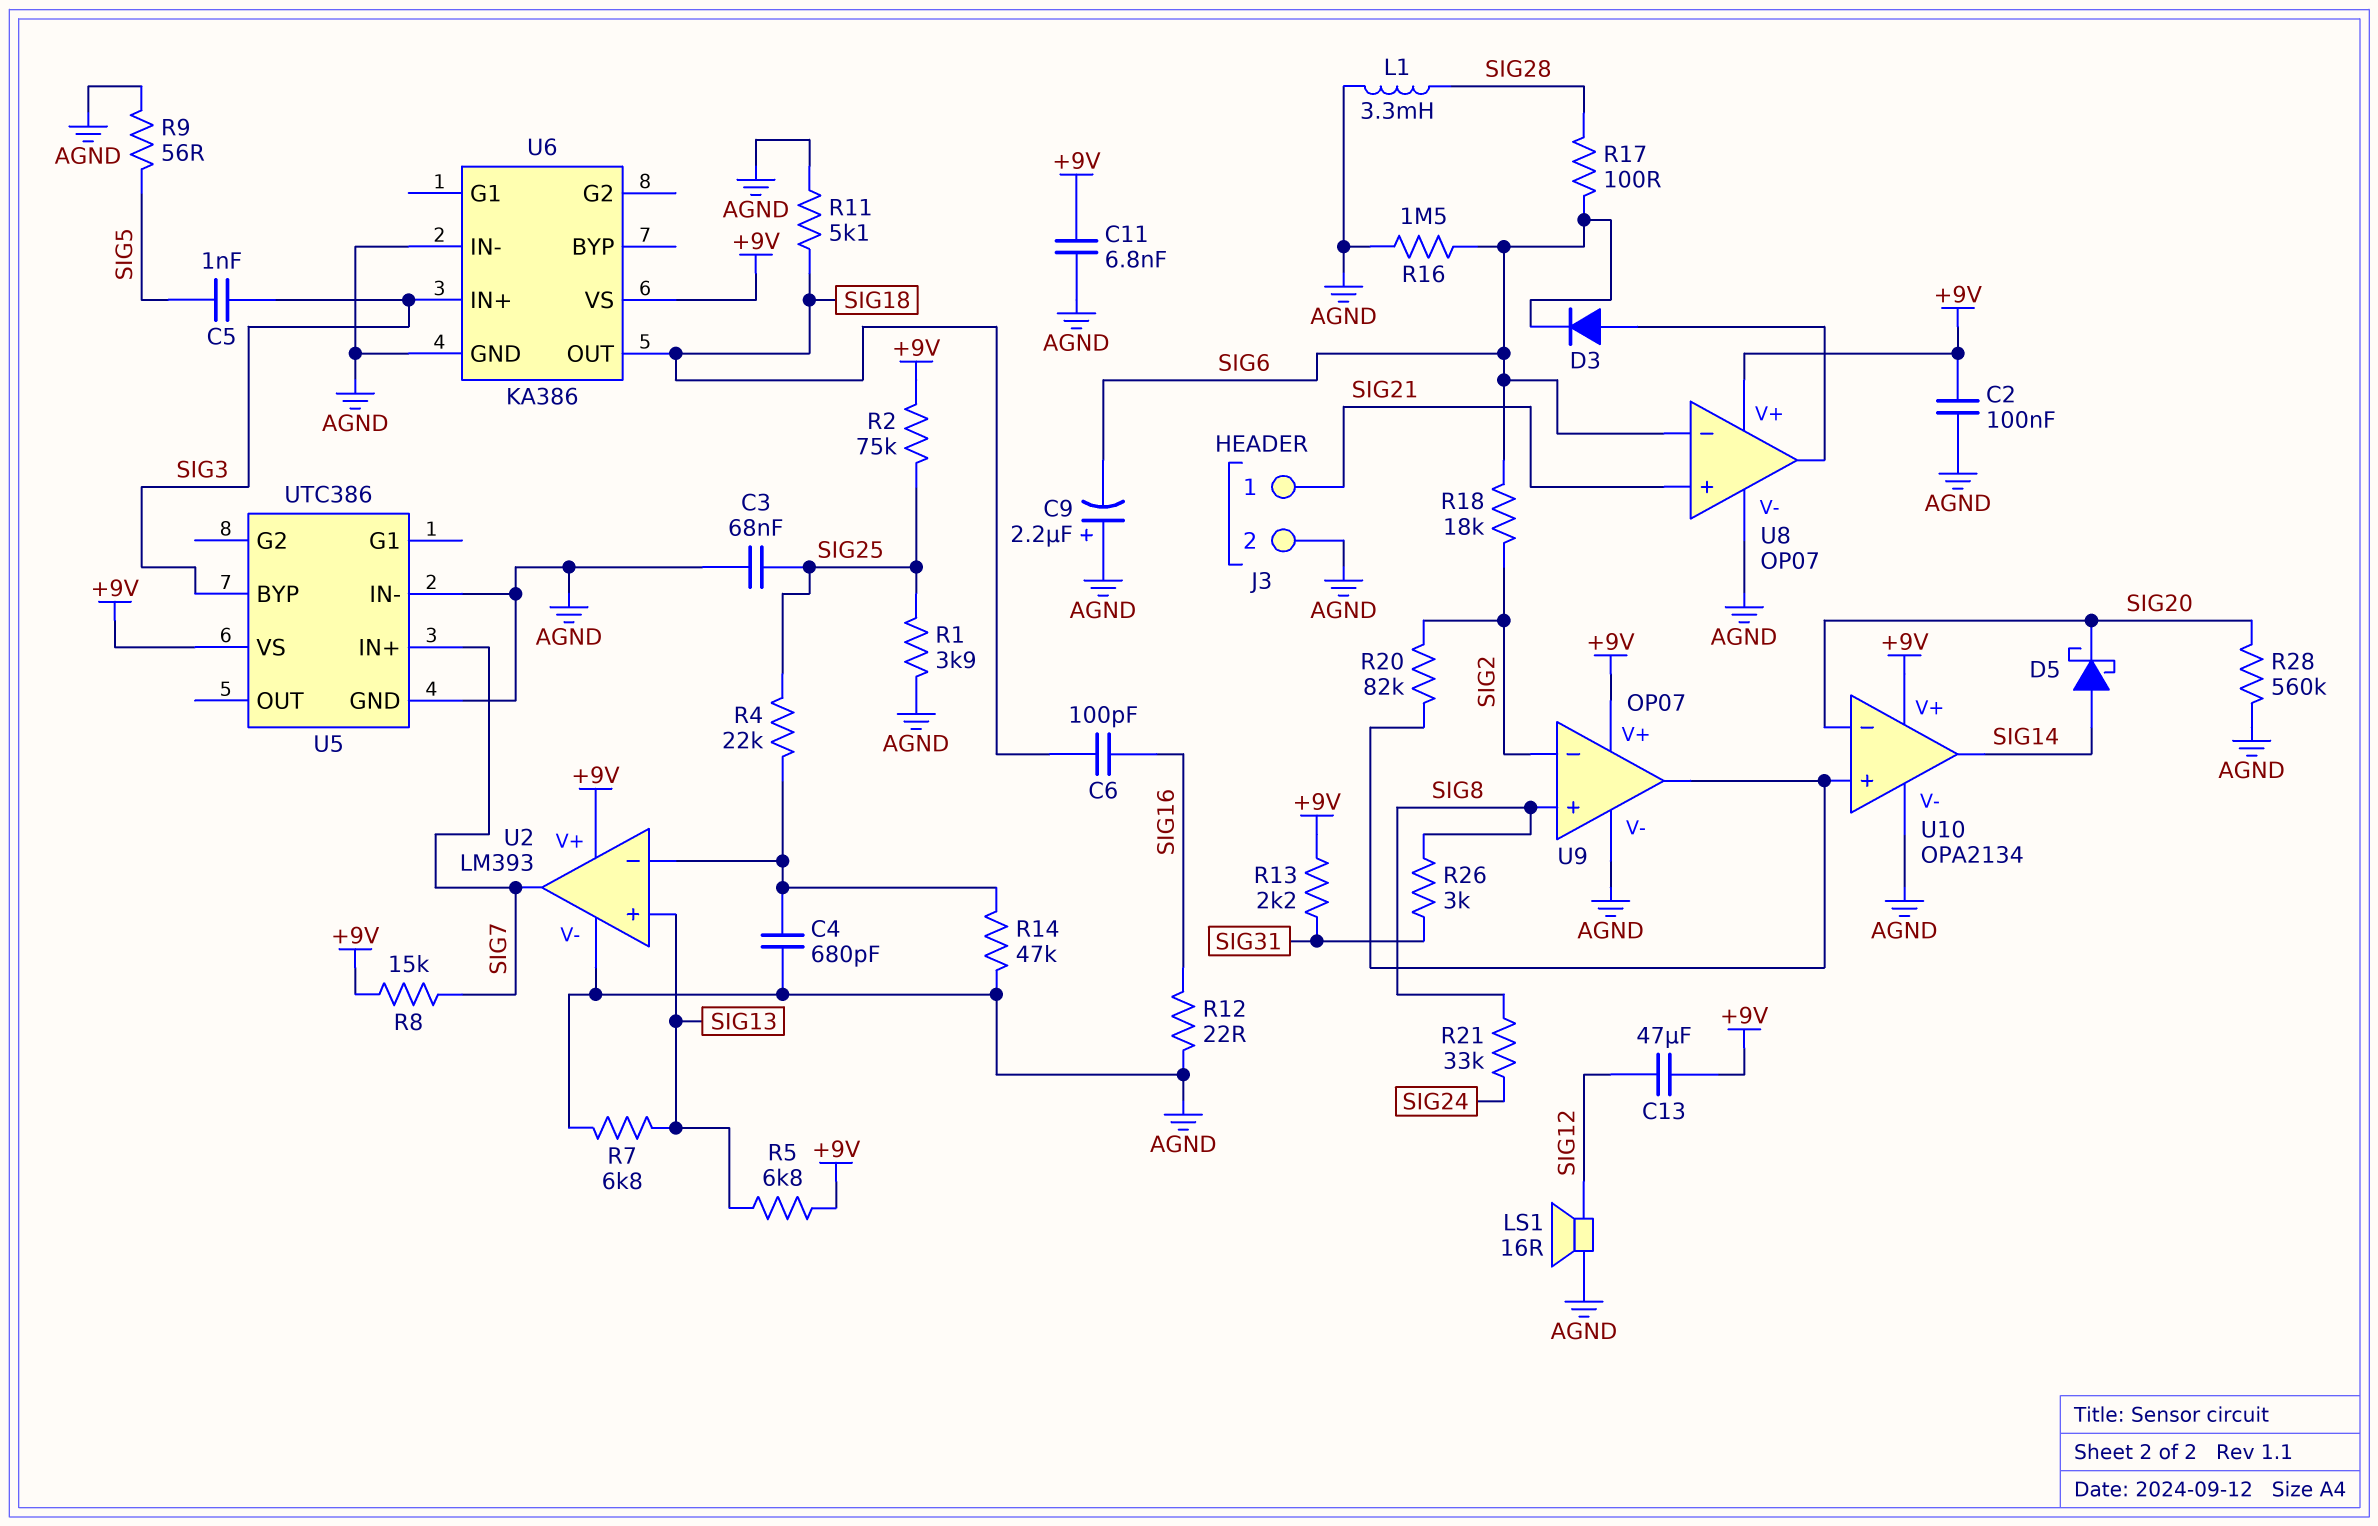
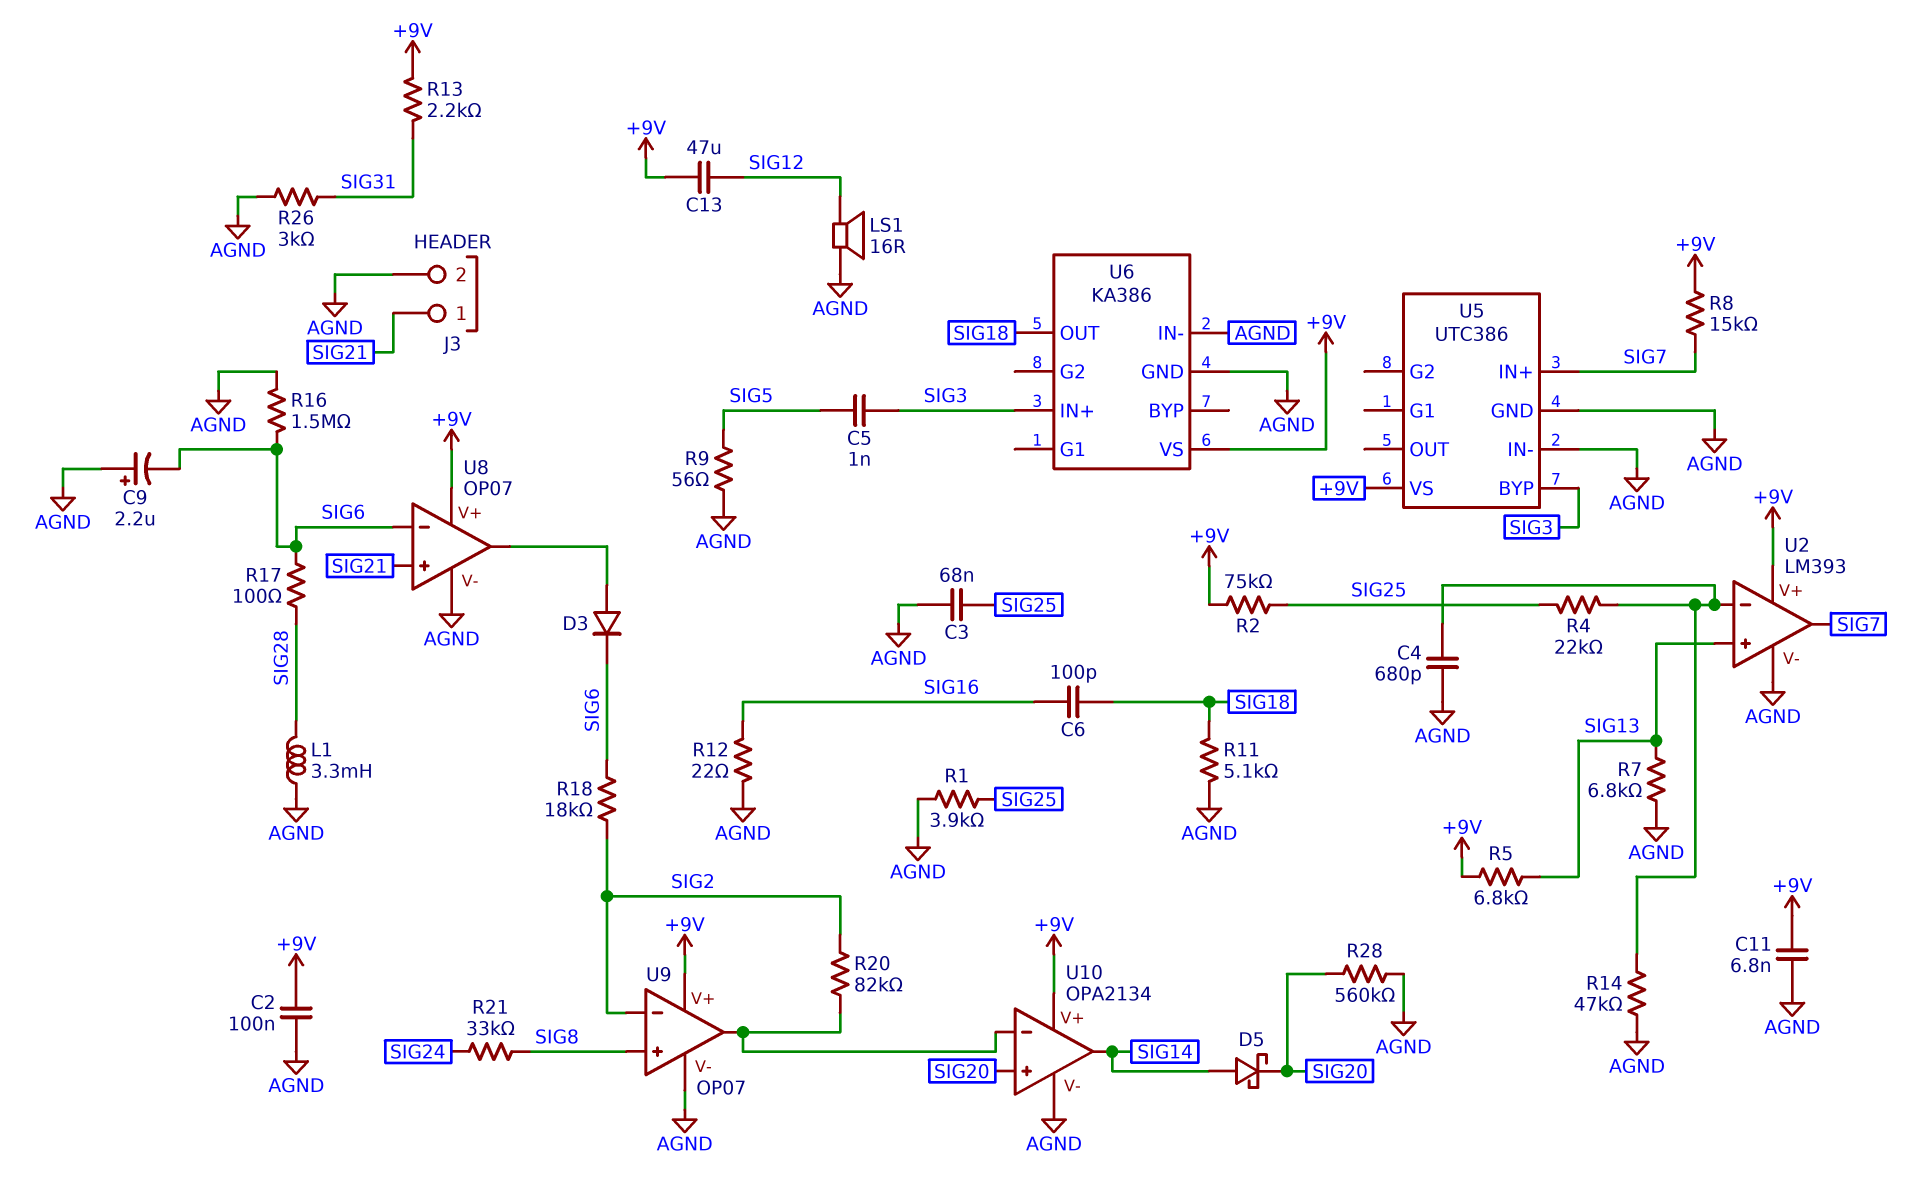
R26: 3k (SIG8, SIG31) -> 3k (AGND, SIG31)
U10 pin in+: U9/out -> SIG20
U10 pin in-: SIG20 -> U9/out

